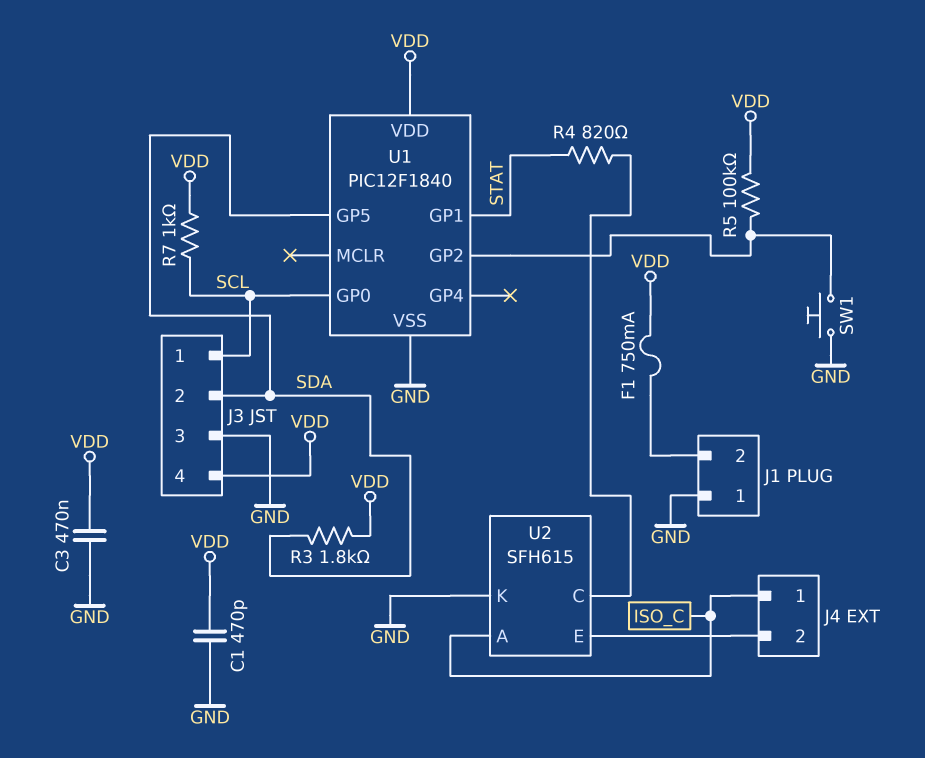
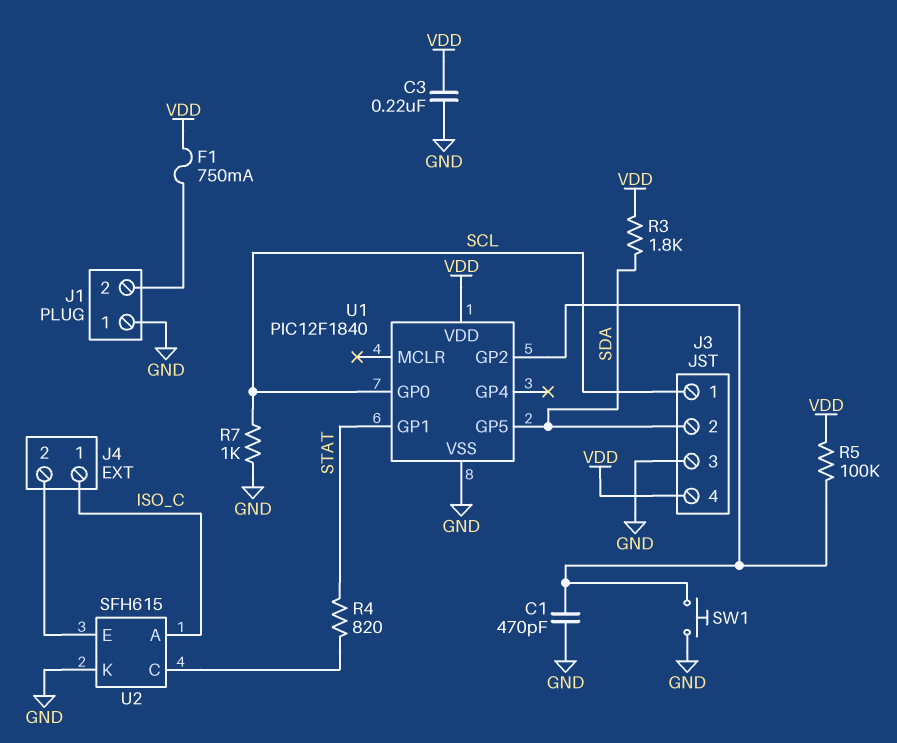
C1: 470pF (GND, VDD) -> 470pF (GND, U1/GP2)
C3: 470nF (GND, VDD) -> 220nF (GND, VDD)
R7: 1k (SCL, VDD) -> 1k (GND, SCL)

